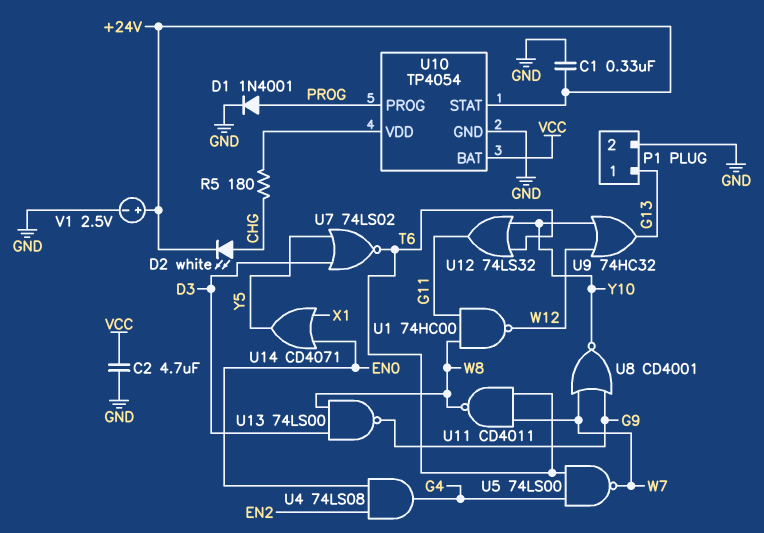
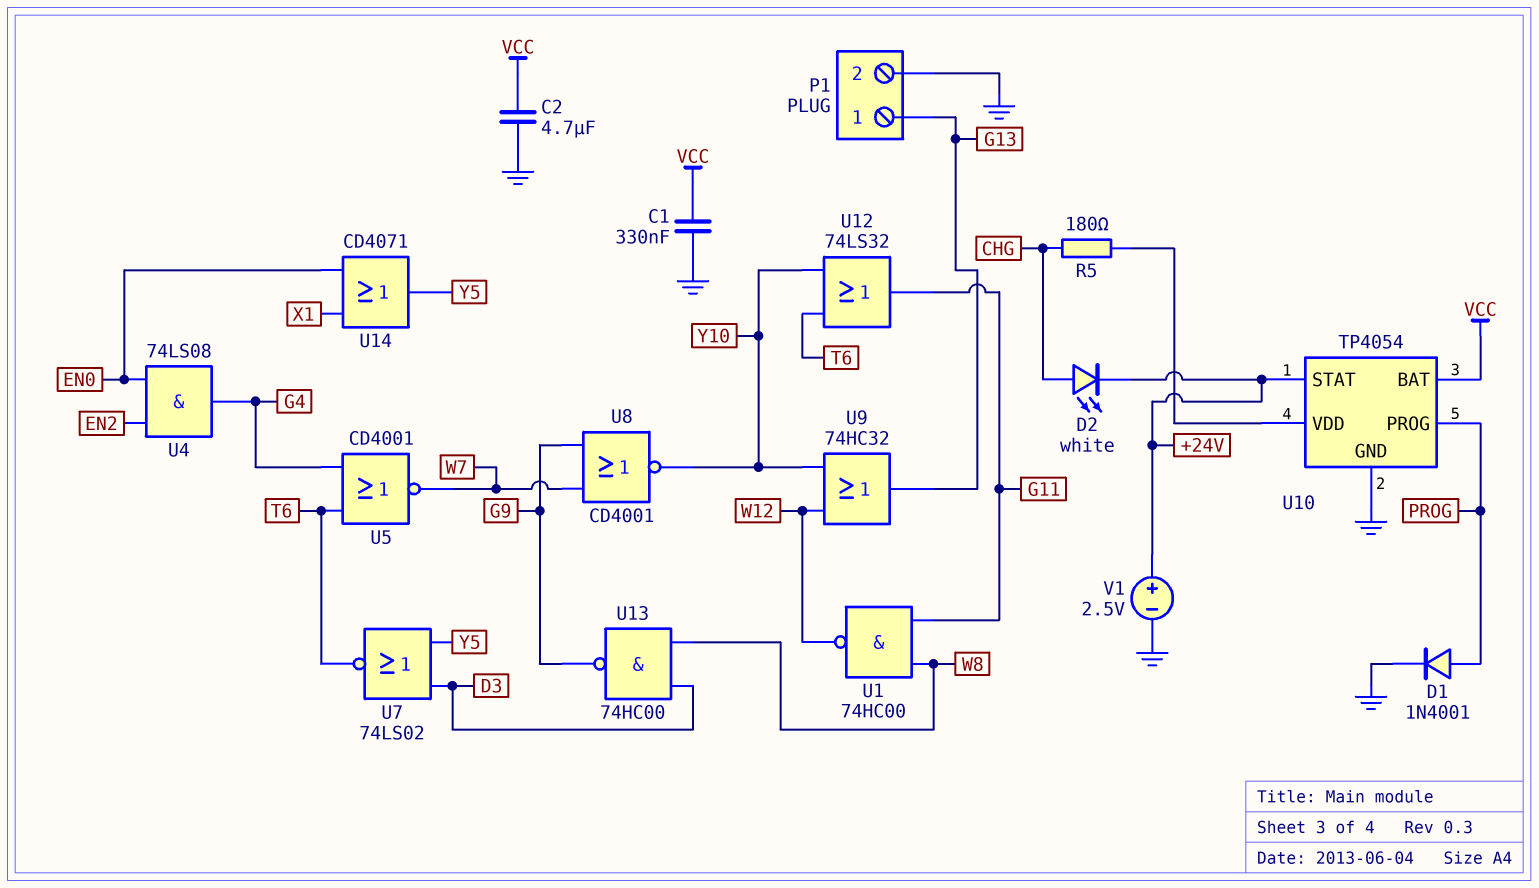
C1: 330nF (+24V, GND) -> 330nF (GND, VCC)
U5: NAND 74LS00 (in G4, in T6, out W7) -> NOR CD4001 (in G4, in T6, out W7)
U11: NAND CD4011 (in T6, in W7, out W8) -> none
U13: NAND 74LS00 (in D3, in W8, out G9) -> NAND 74HC00 (in D3, in W8, out G9)

